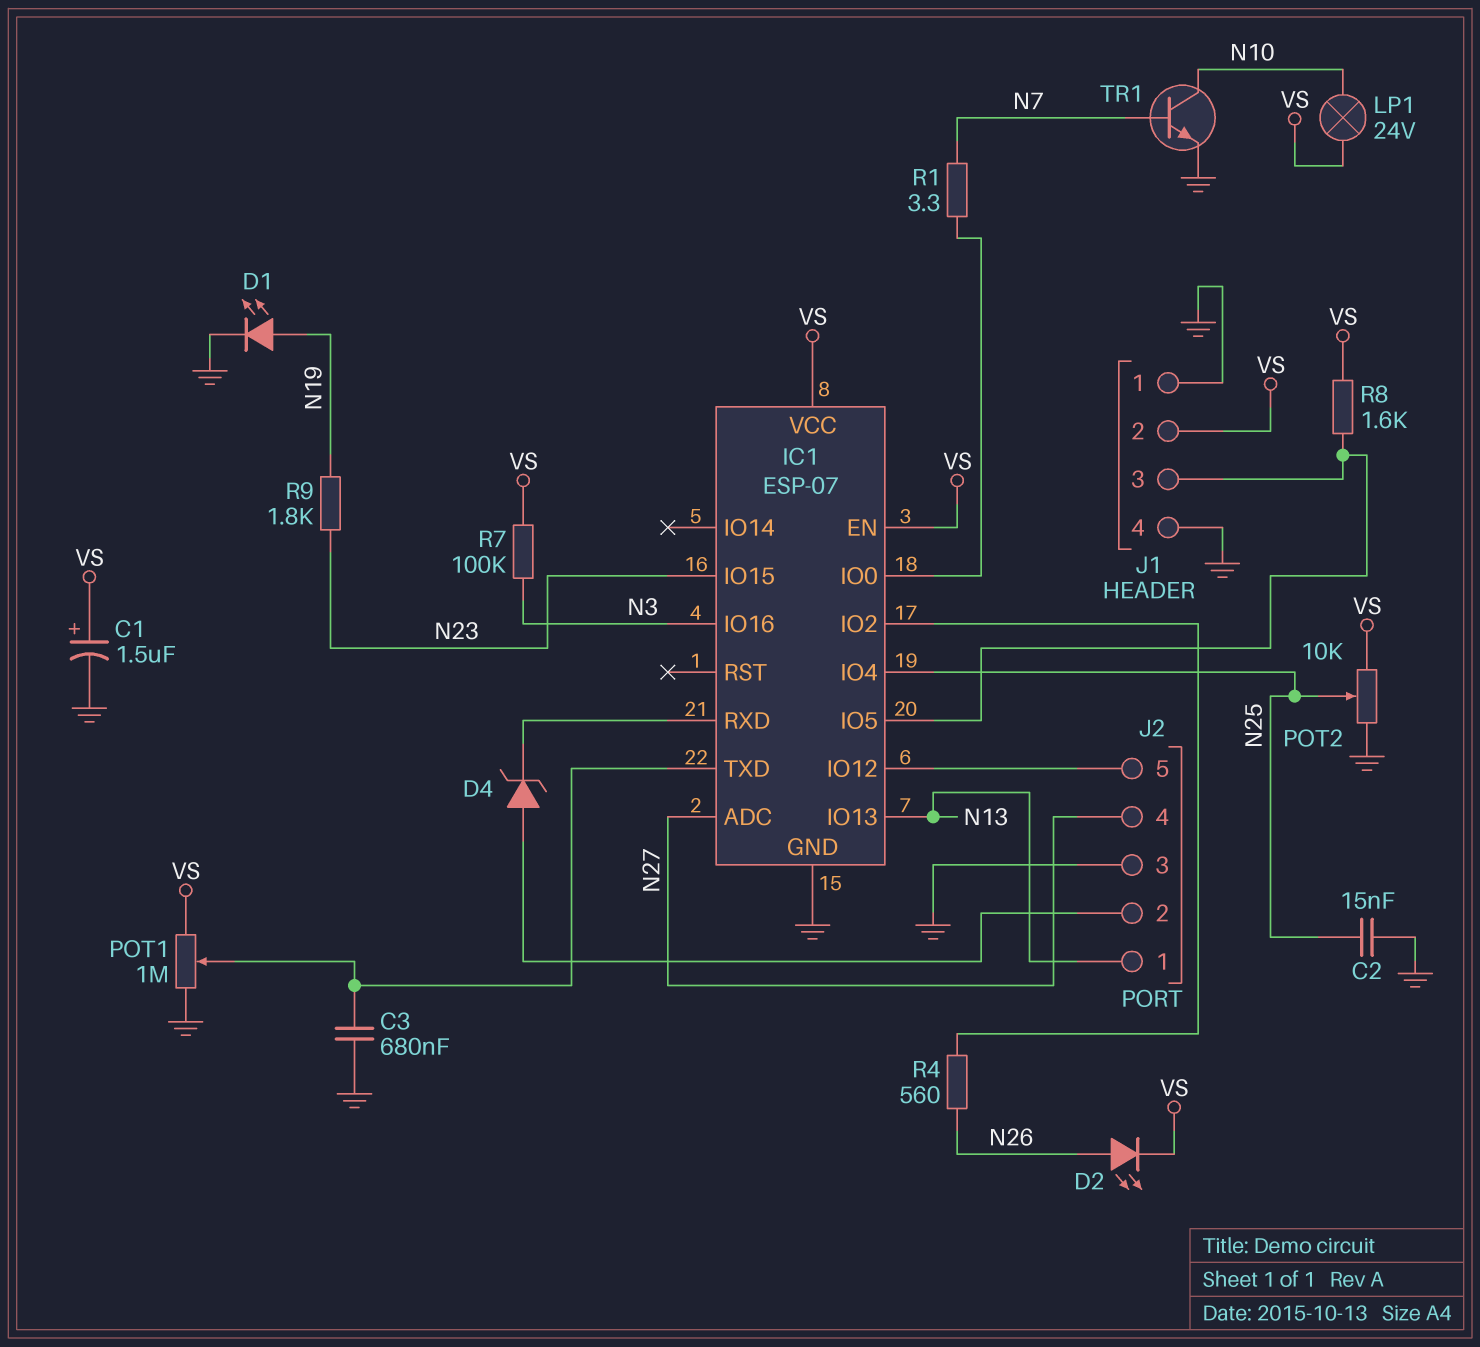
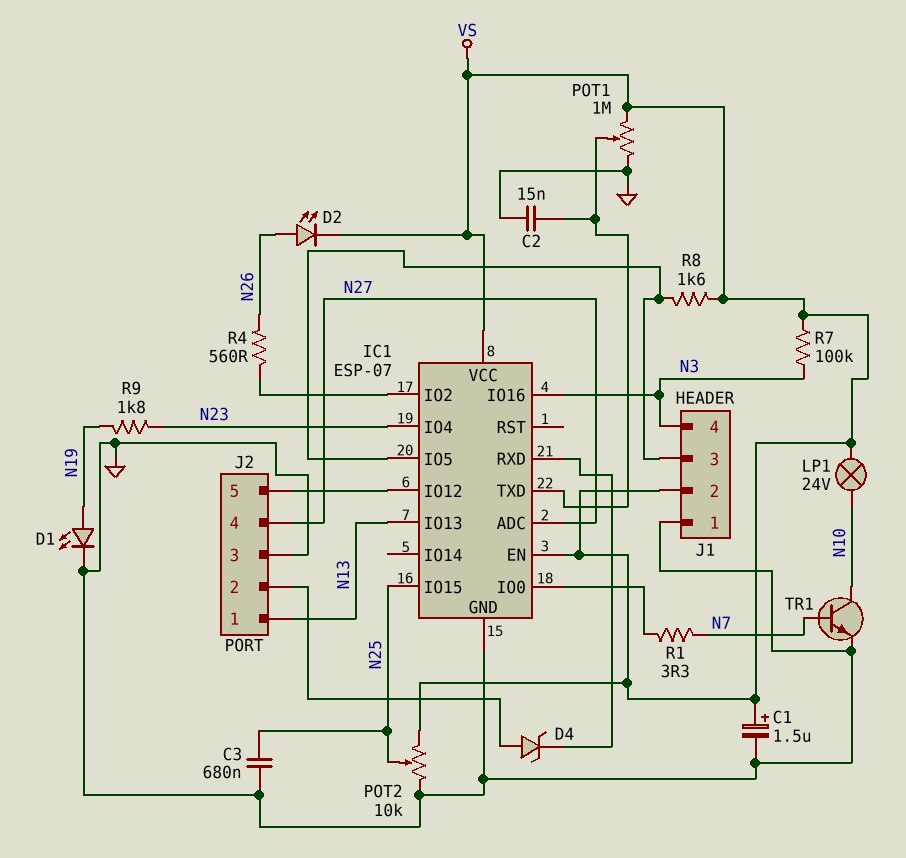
C2: 15nF (GND, N25) -> 15nF (GND, IC1/TXD)
C3: 680nF (GND, IC1/TXD) -> 680nF (GND, N25)
IC1 pin IO4: N25 -> N23
IC1 pin IO15: N23 -> N25
J1 pin 4: GND -> N3

